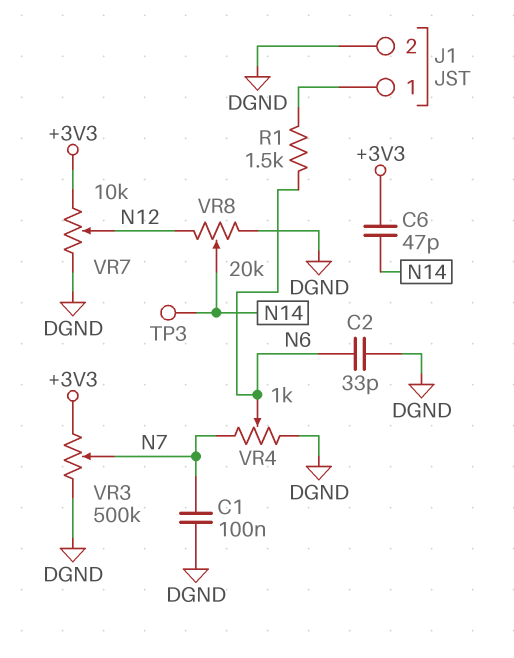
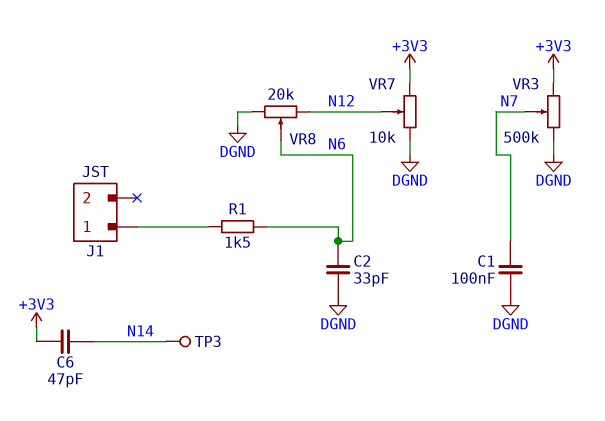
J1 pin 2: DGND -> none
VR4: 1k (DGND, N7, wiper N6) -> none
VR8: 20k (DGND, N12, wiper N14) -> 20k (DGND, N12, wiper N6)

